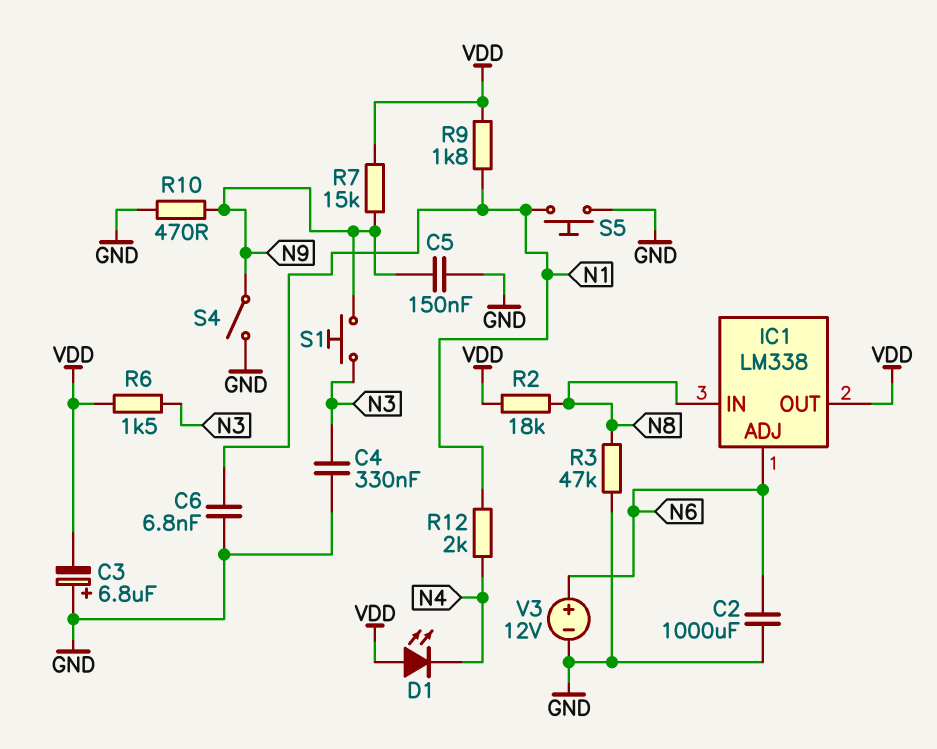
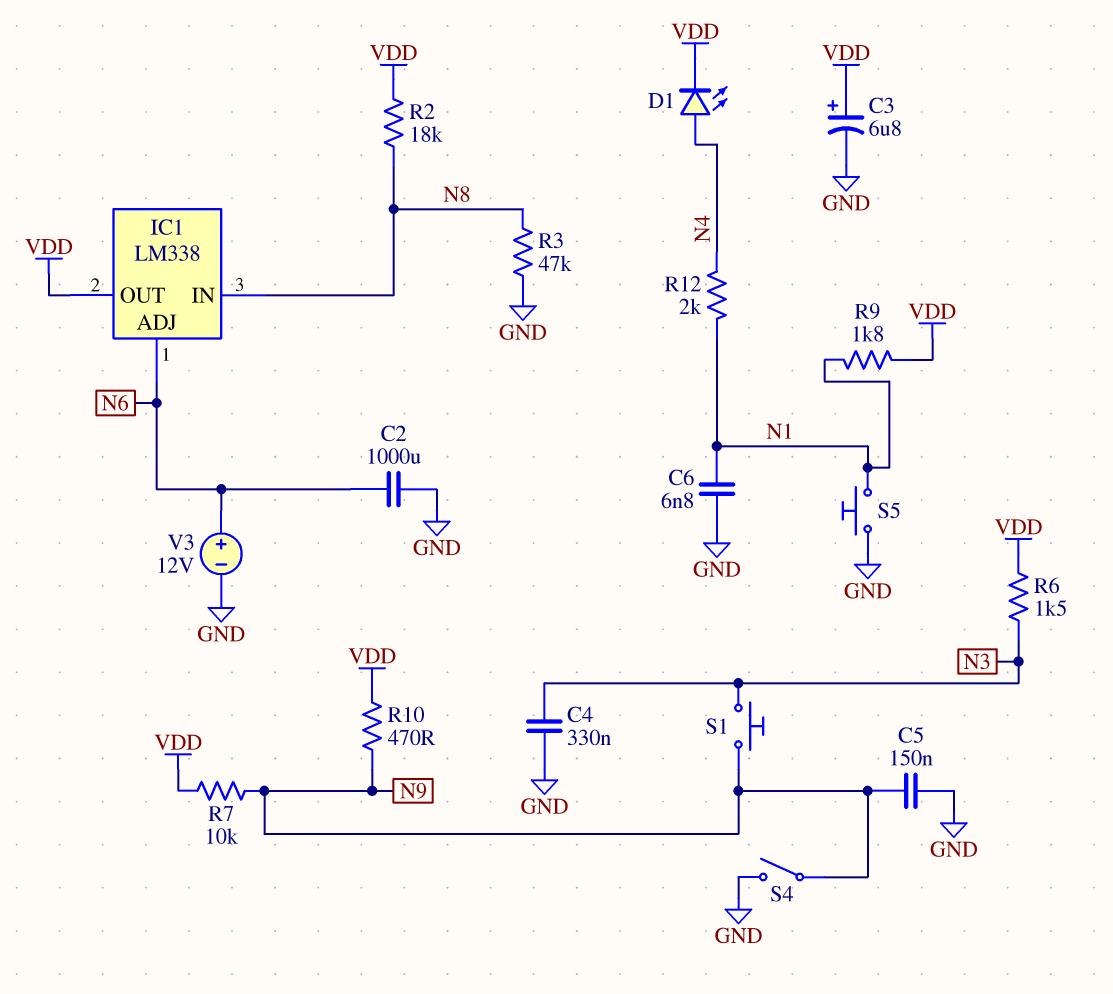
C3: 6.8uF (plus GND, minus VDD) -> 6.8uF (plus VDD, minus GND)
D1: LED (A VDD, K N4) -> LED (A N4, K VDD)
R7: 15k (N9, VDD) -> 10k (N9, VDD)
R10: 470 (GND, N9) -> 470 (N9, VDD)

